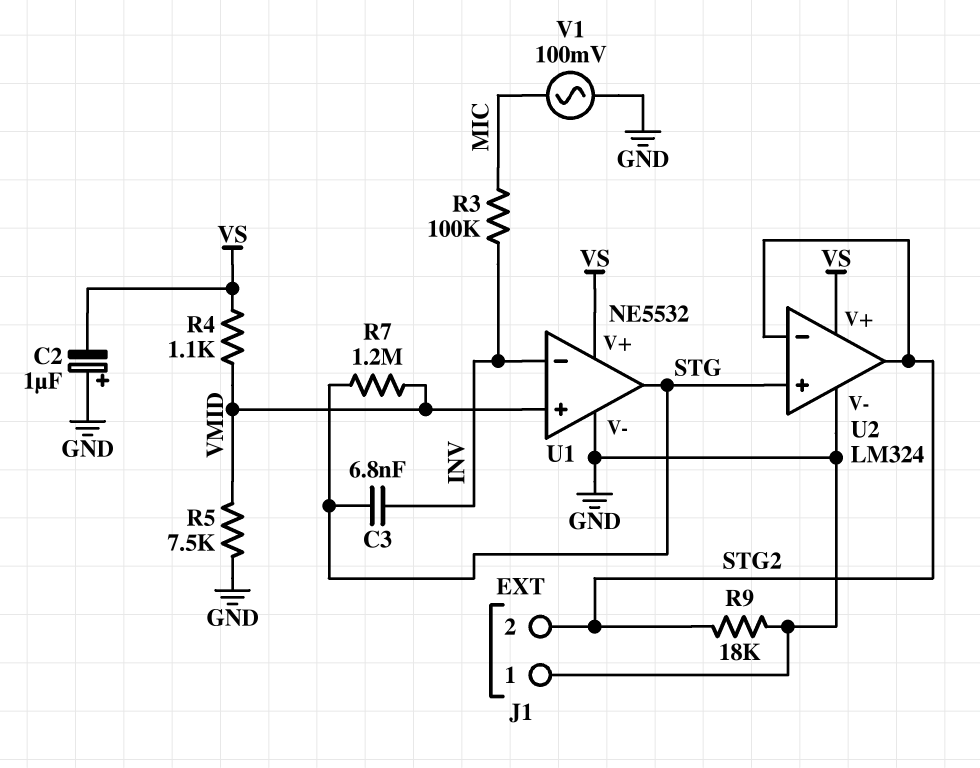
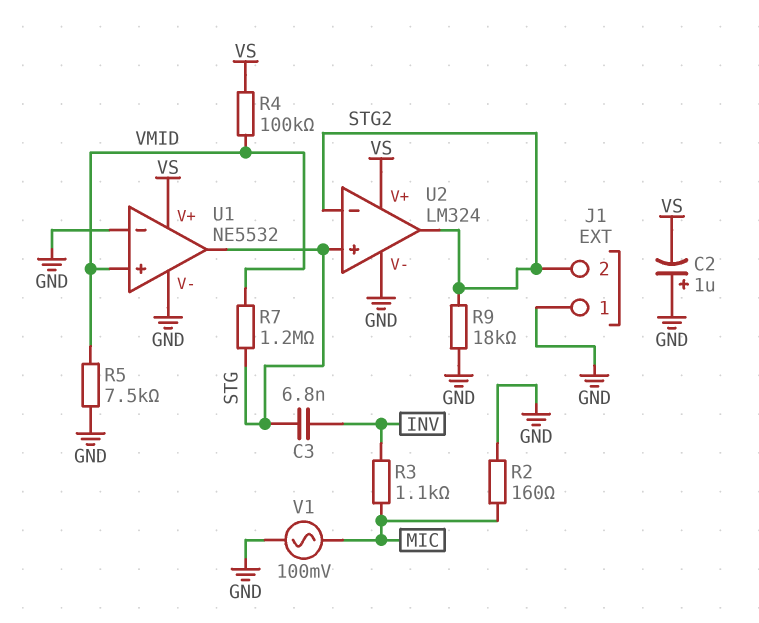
R2: none -> 160 (GND, MIC)
R3: 100k (INV, MIC) -> 1.1k (INV, MIC)
R4: 1.1k (VMID, VS) -> 100k (VMID, VS)
U1 pin in-: INV -> GND

